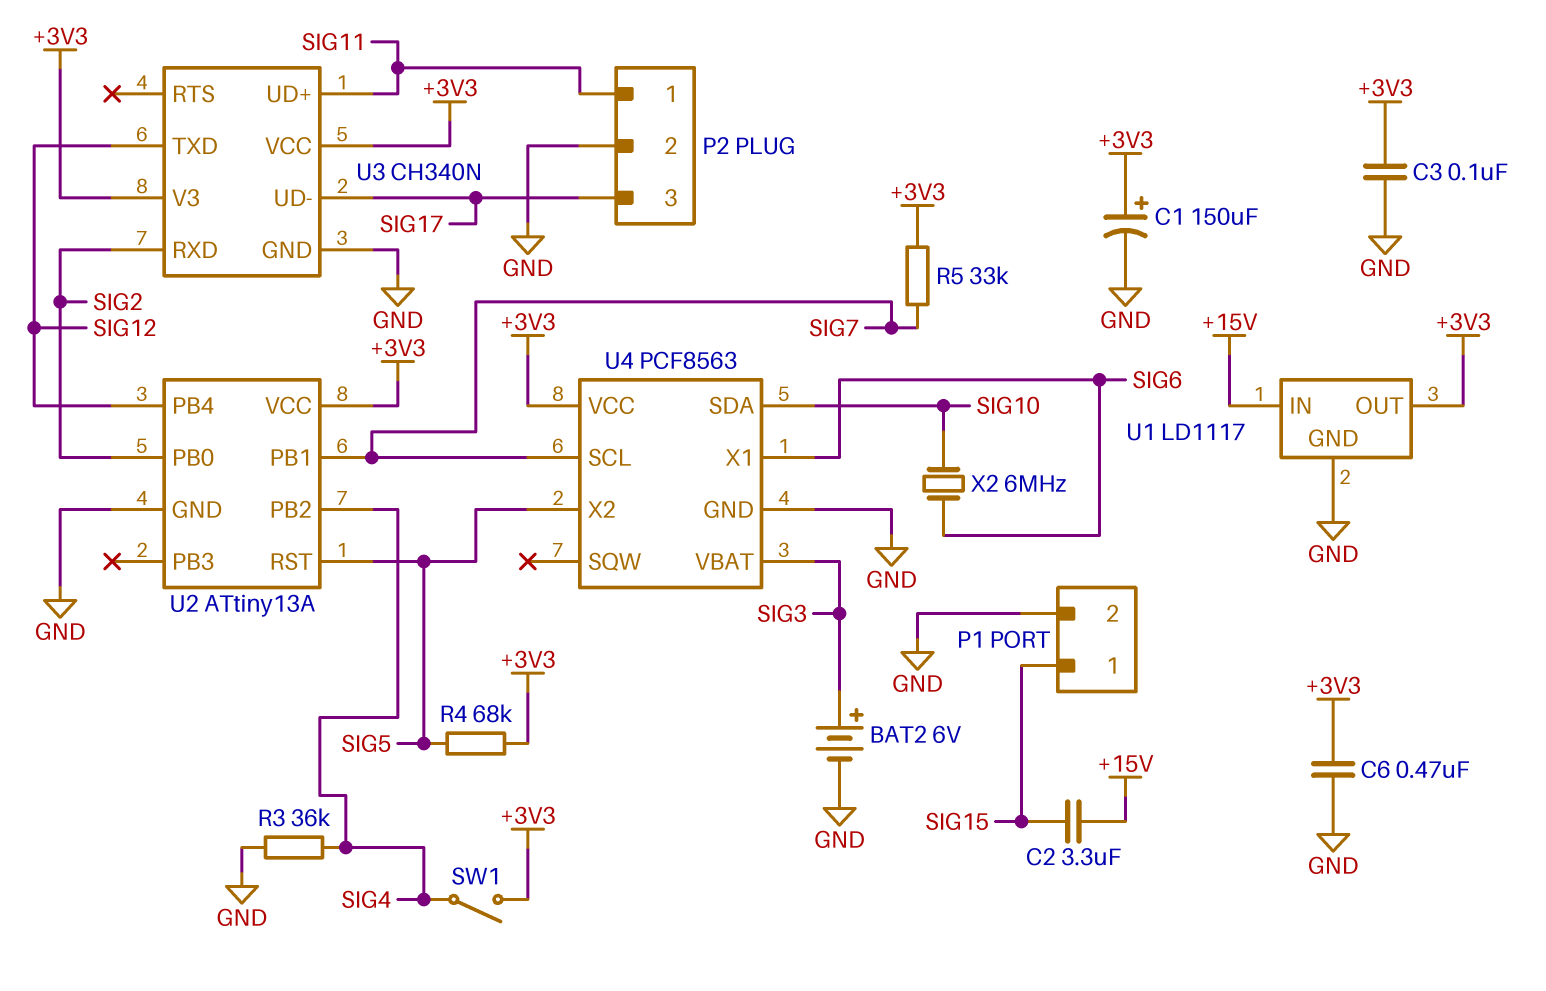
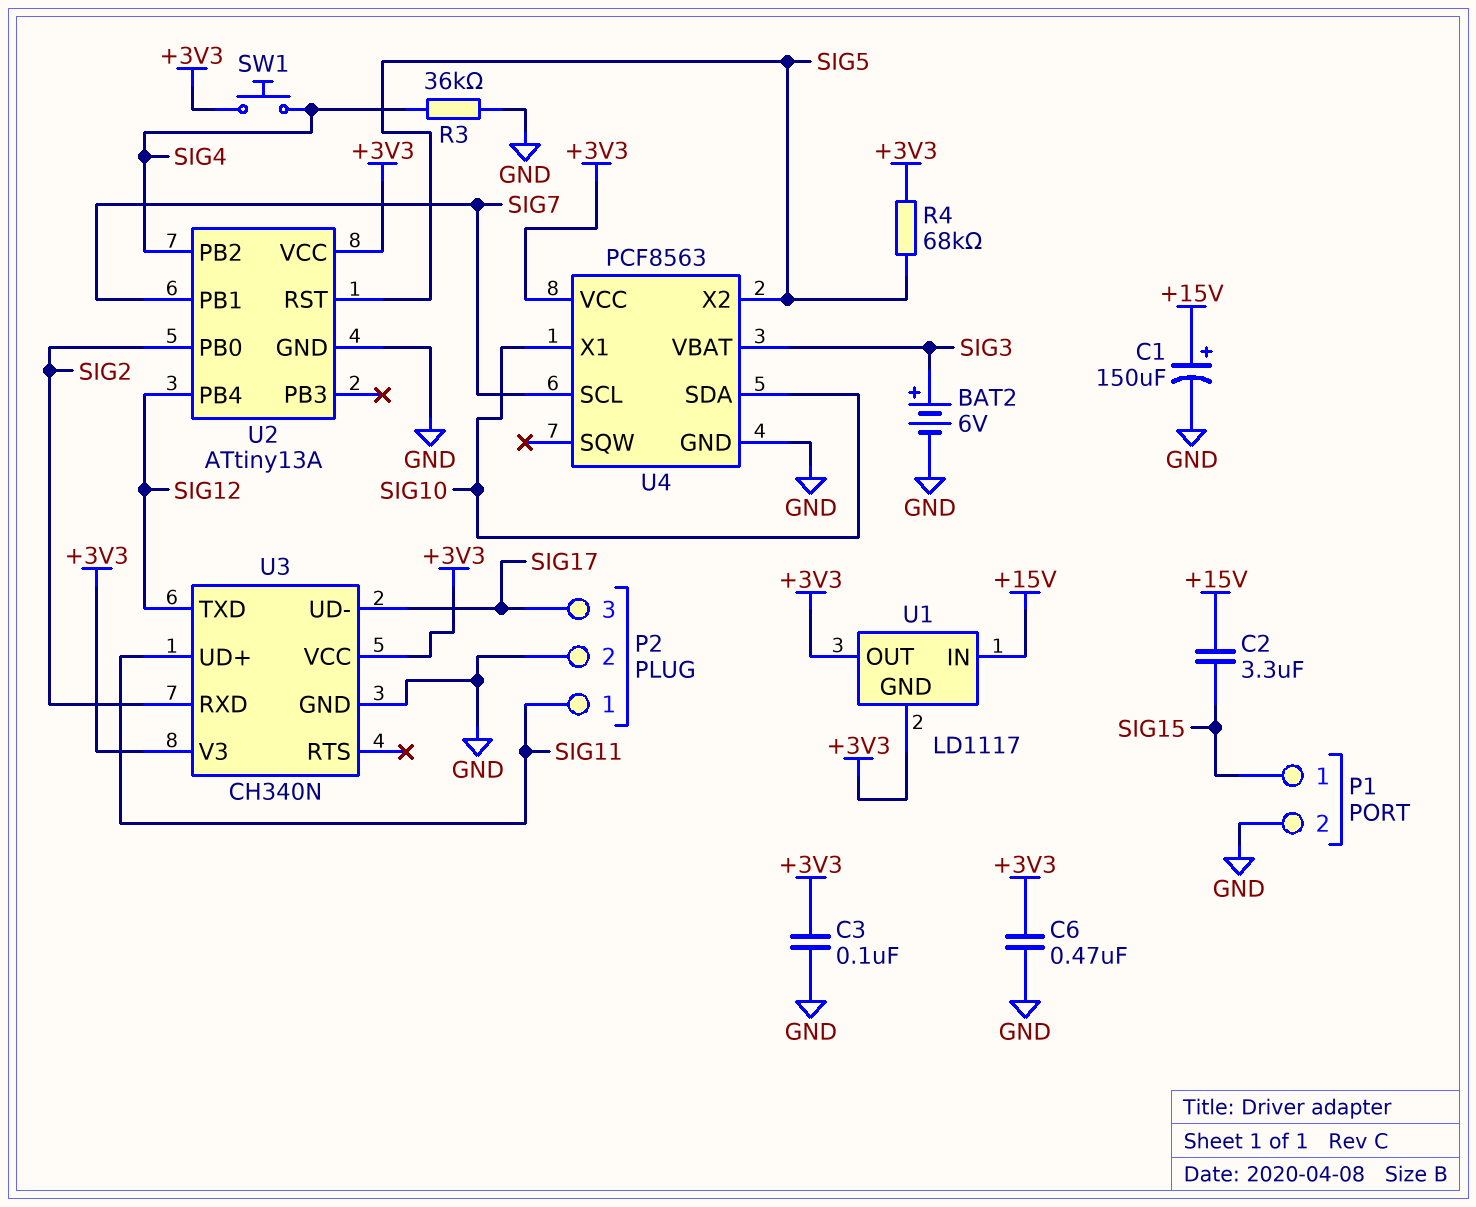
C1: 150uF (plus +3V3, minus GND) -> 150uF (plus +15V, minus GND)
R5: 33k (+3V3, SIG7) -> none
SW1: switch (+3V3, SIG4) -> button (+3V3, SIG4)
U1 pin GND: GND -> +3V3
U4 pin X1: SIG6 -> SIG10
X2: 6MHz (SIG6, SIG10) -> none

